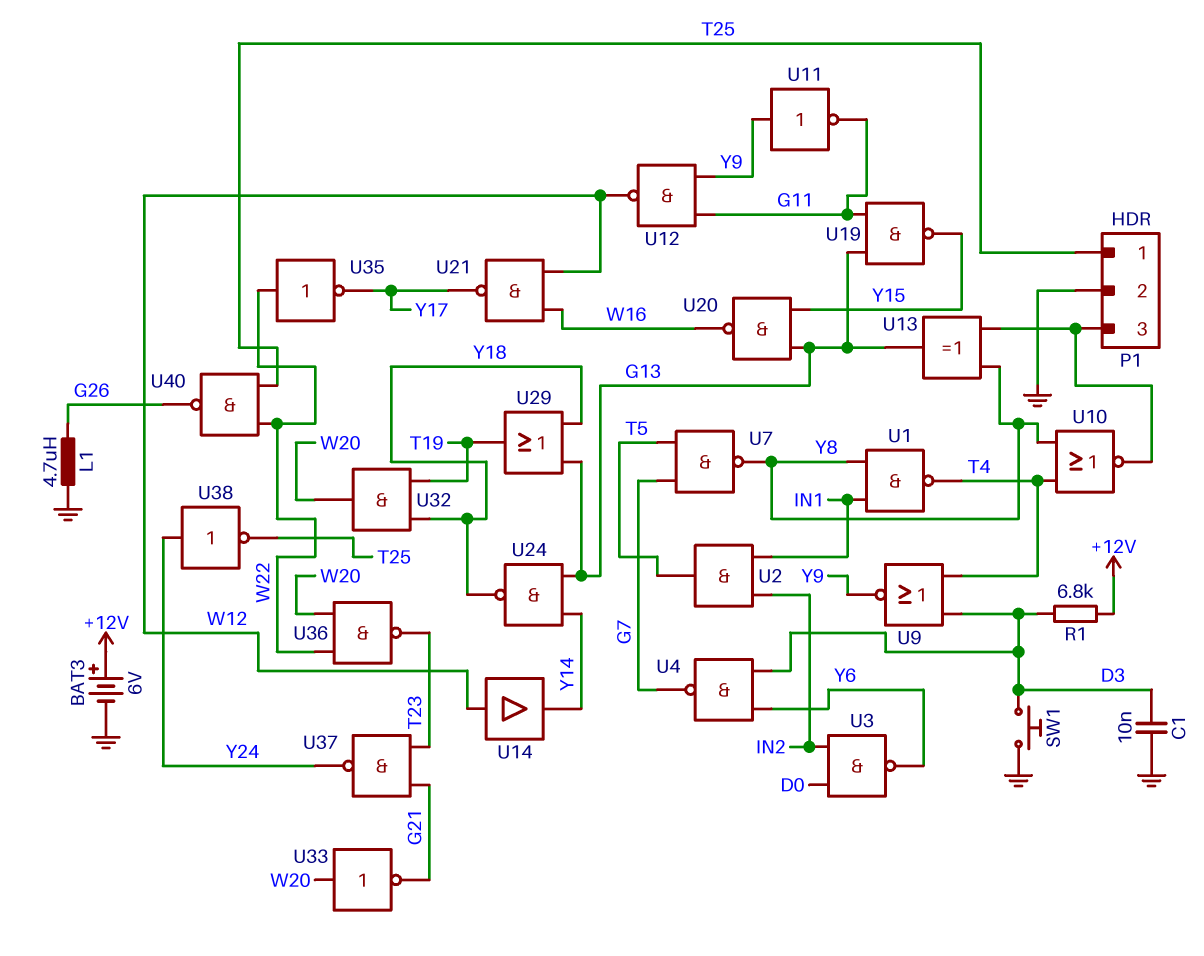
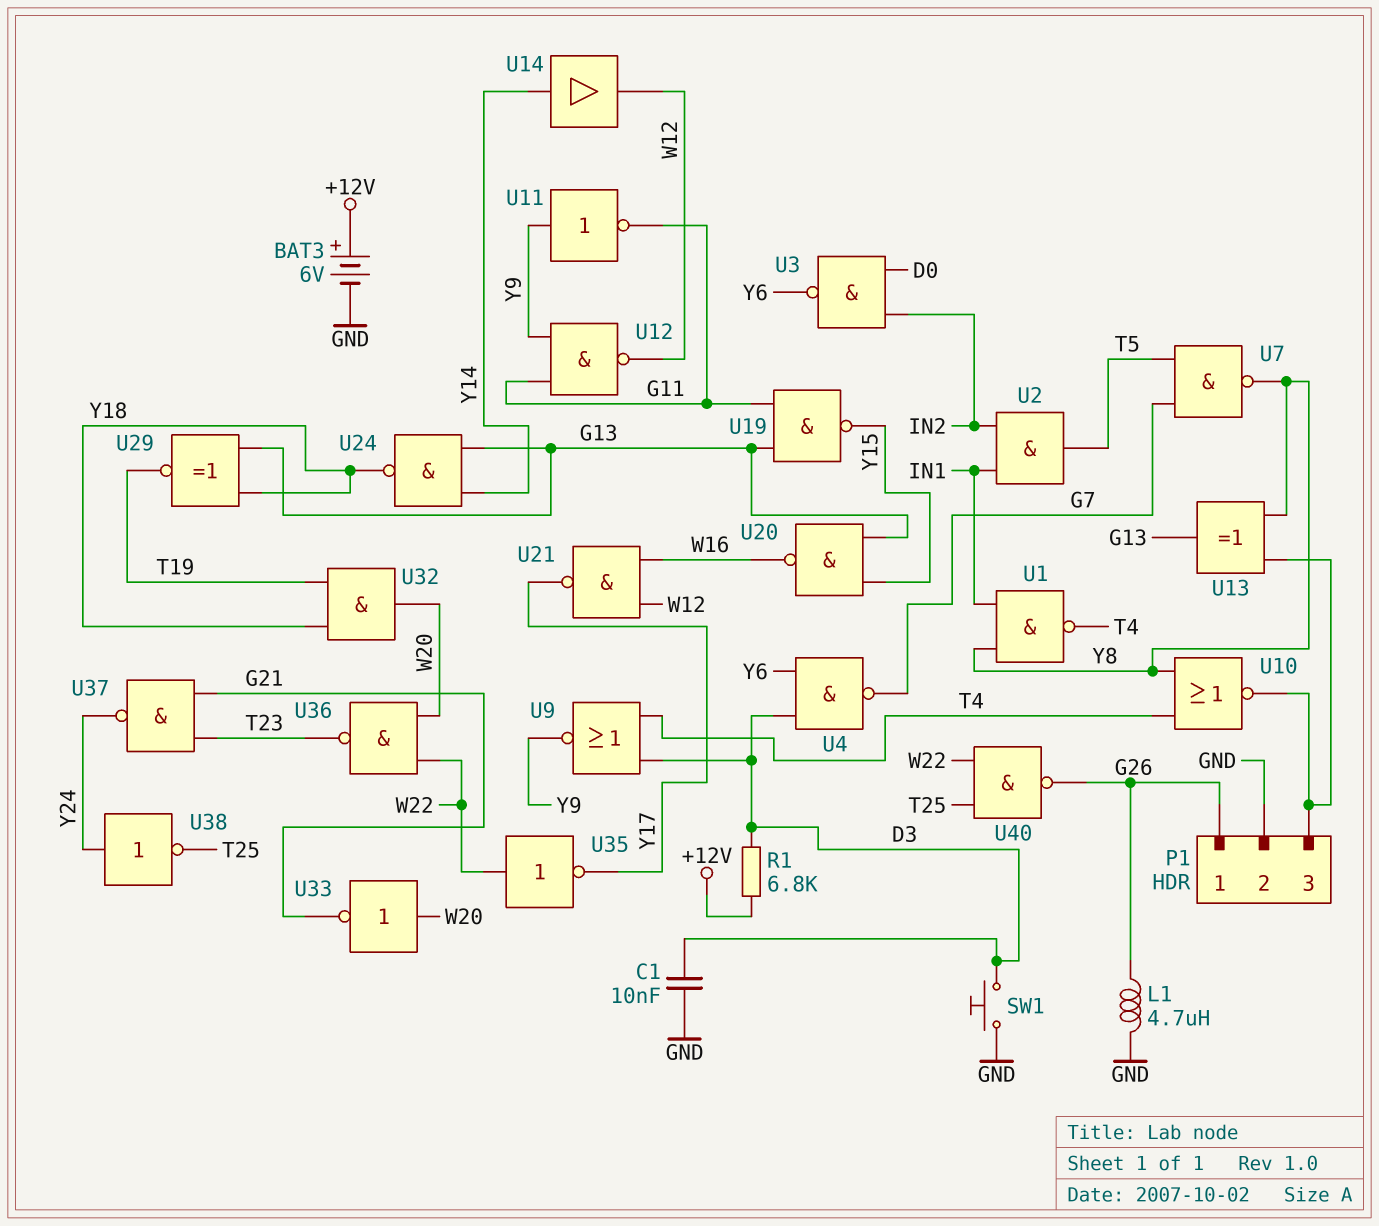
P1 pin 1: T25 -> G26
U14: buffer (in W12, out Y14) -> buffer (in Y14, out W12)
U29: OR (in G13, in Y18, out T19) -> XNOR (in G13, in Y18, out T19)

